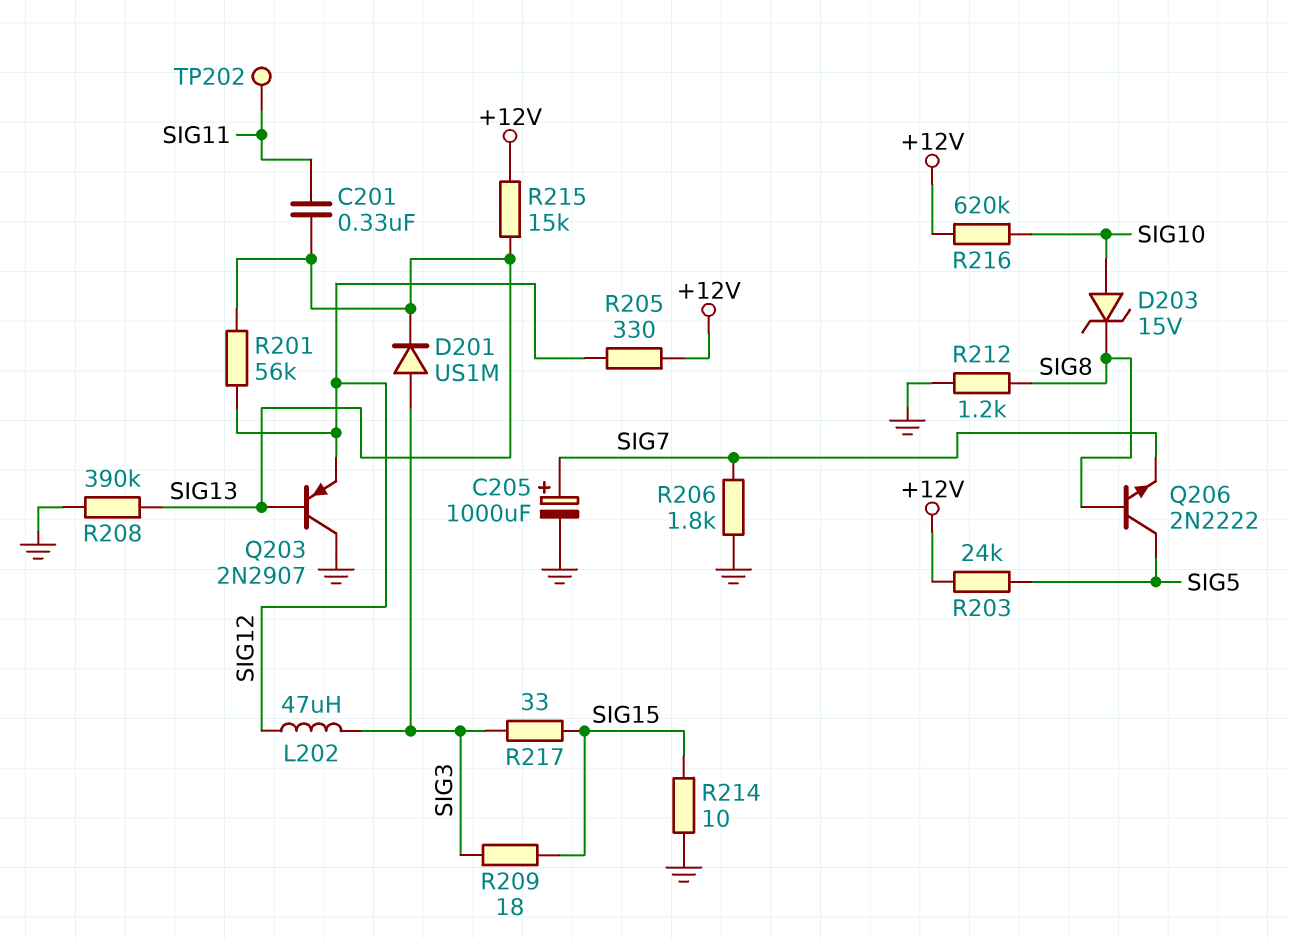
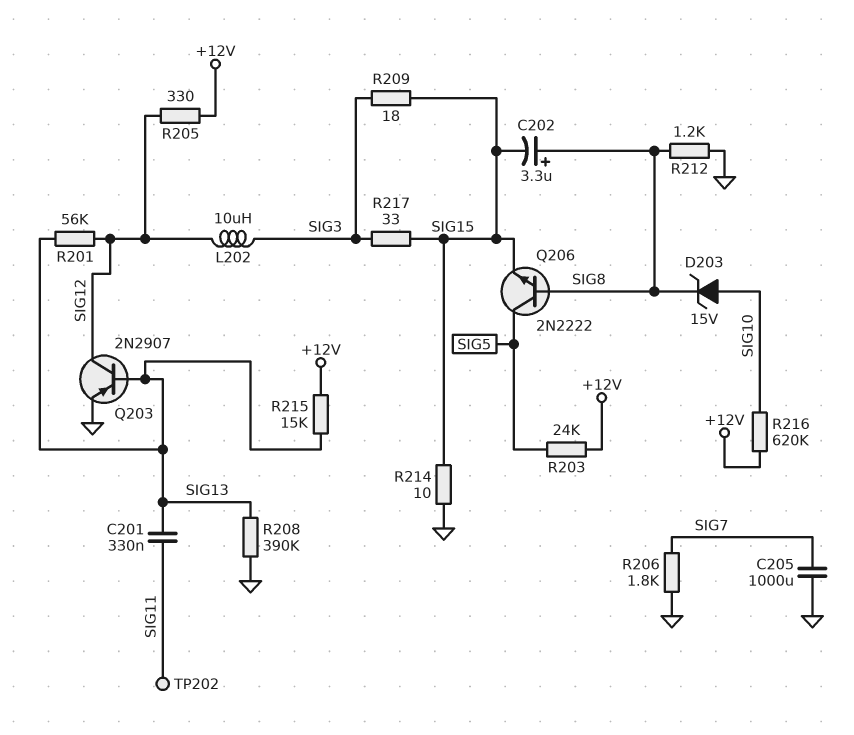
C202: none -> 3.3uF (plus SIG8, minus SIG15)
C205: 1000uF (plus SIG7, minus GND) -> 1000uF (GND, SIG7)
D201: diode US1M (A SIG3, K SIG13) -> none
L202: 47uH (SIG3, SIG12) -> 10uH (SIG3, SIG12)
Q203: PNP 2N2907 (B SIG13, C GND, E SIG12) -> PNP 2N2907 (B SIG13, C SIG12, E GND)
Q206: NPN 2N2222 (B SIG8, C SIG5, E SIG7) -> NPN 2N2222 (B SIG8, C SIG5, E SIG15)

